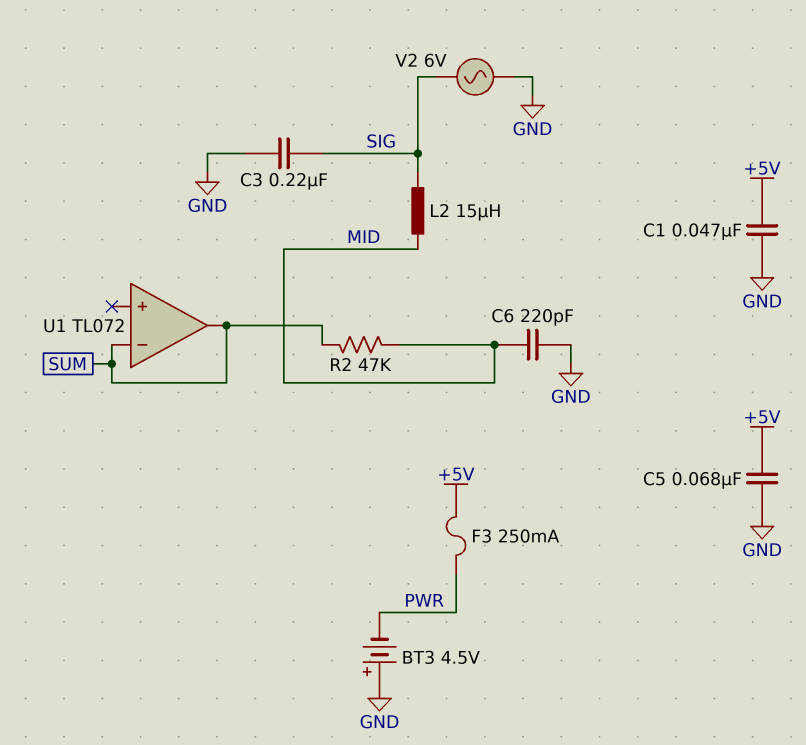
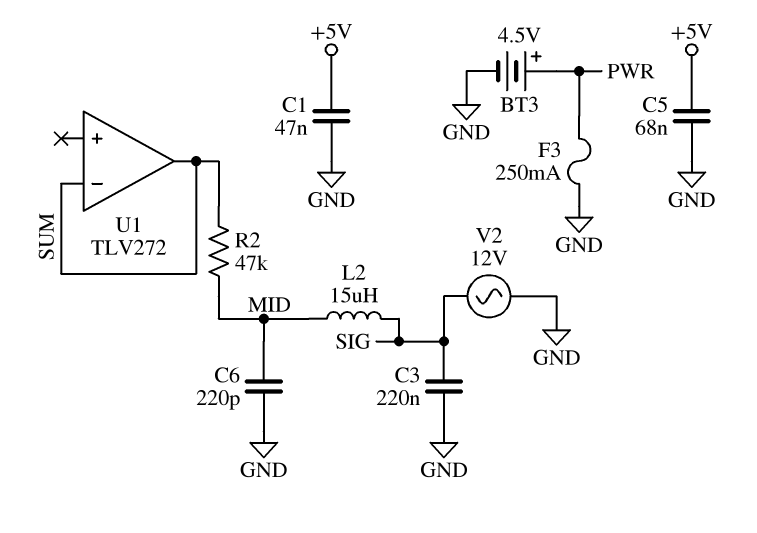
BT3: 4.5V (plus GND, minus PWR) -> 4.5V (plus PWR, minus GND)
F3: 250mA (+5V, PWR) -> 250mA (GND, PWR)
U1: TL072 -> TLV272
V2: AC 6V (GND, SIG) -> AC 12V (GND, SIG)

